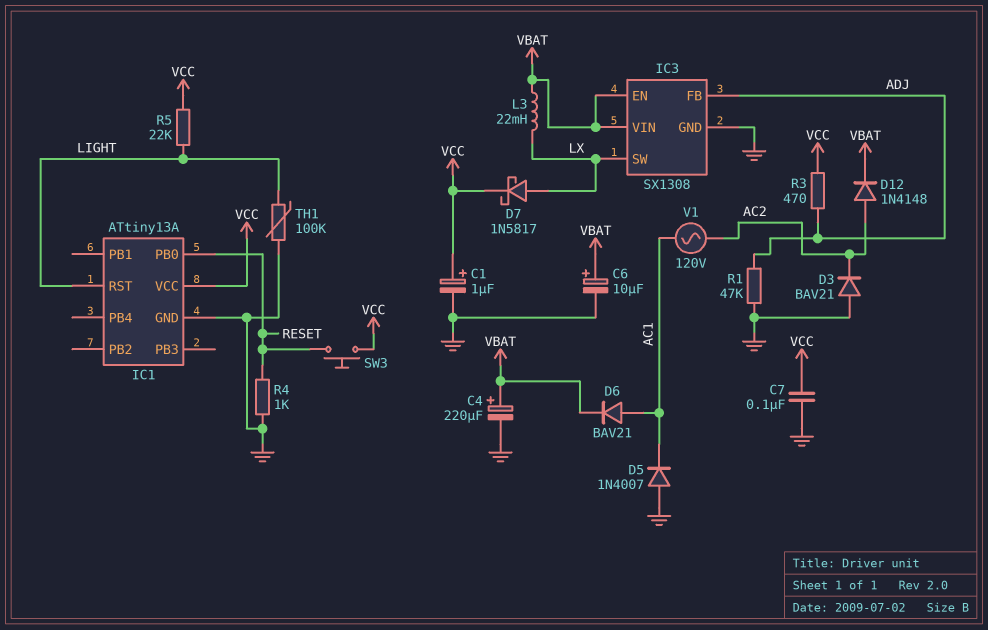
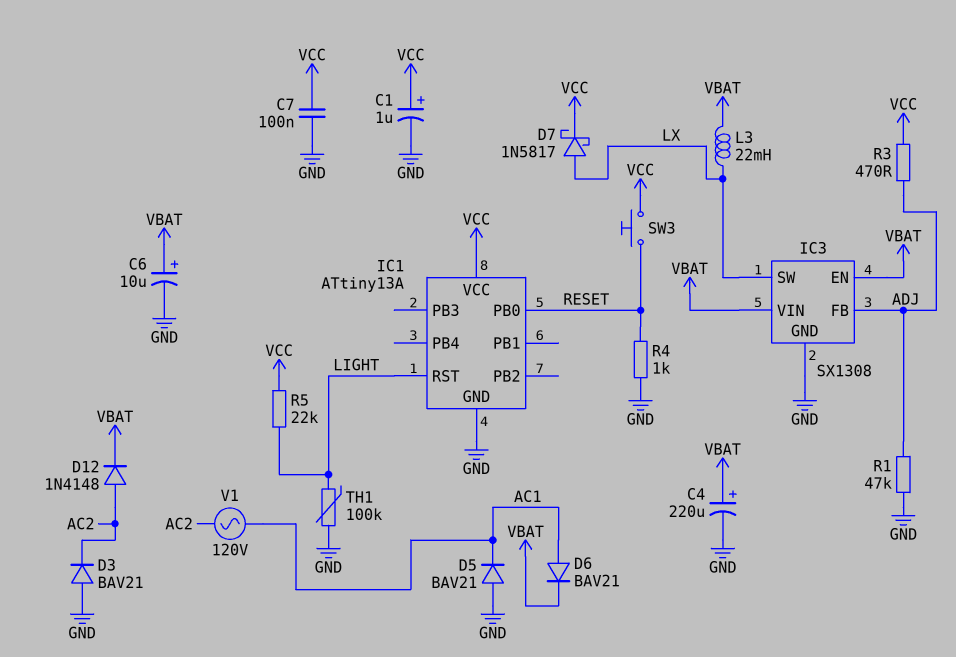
D5: diode 1N4007 (A GND, K AC1) -> diode BAV21 (A GND, K AC1)

